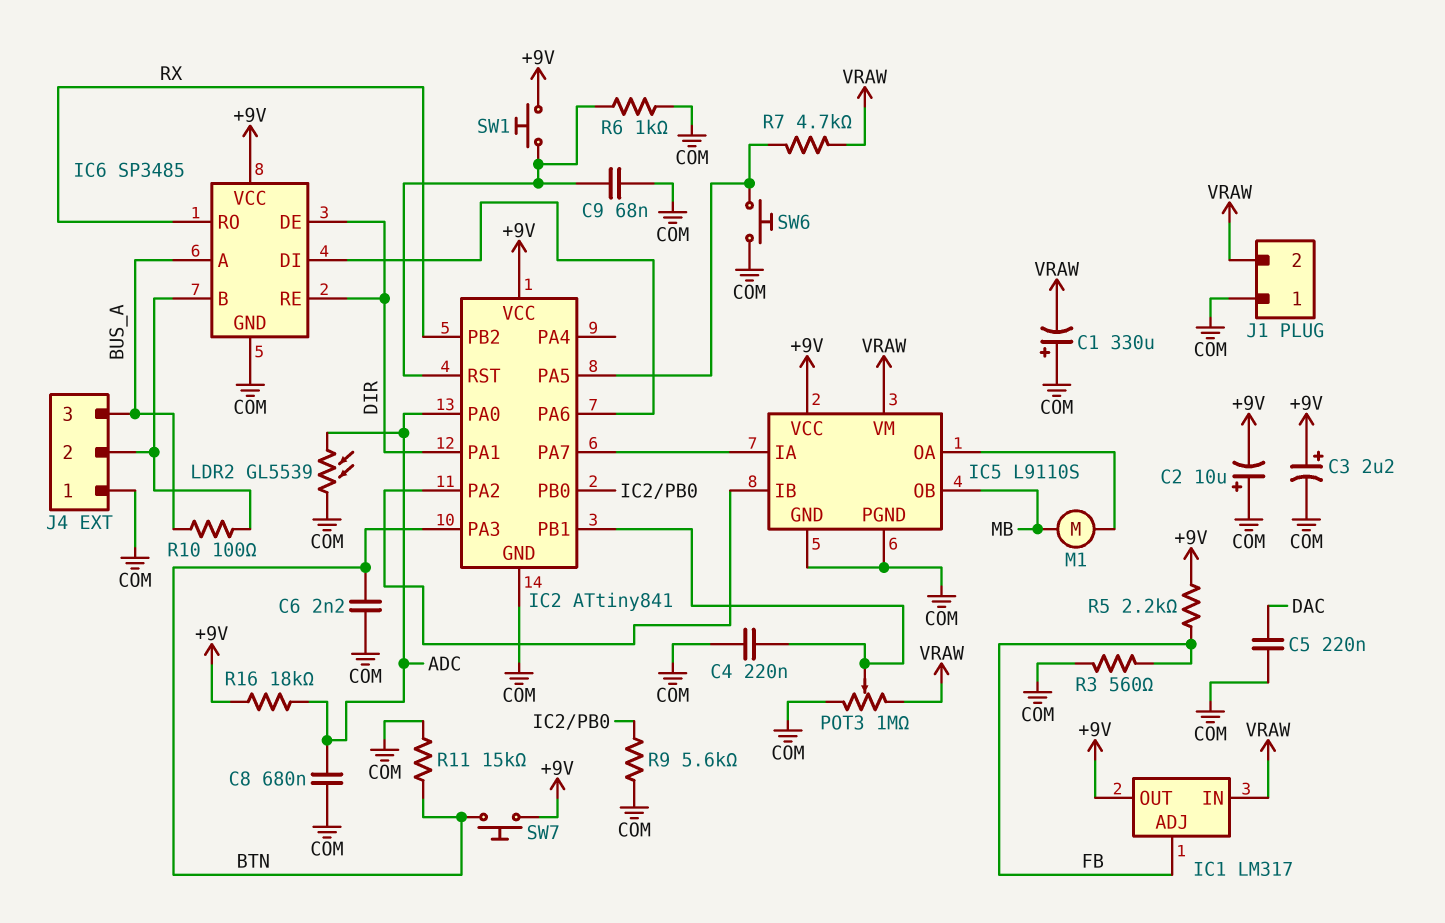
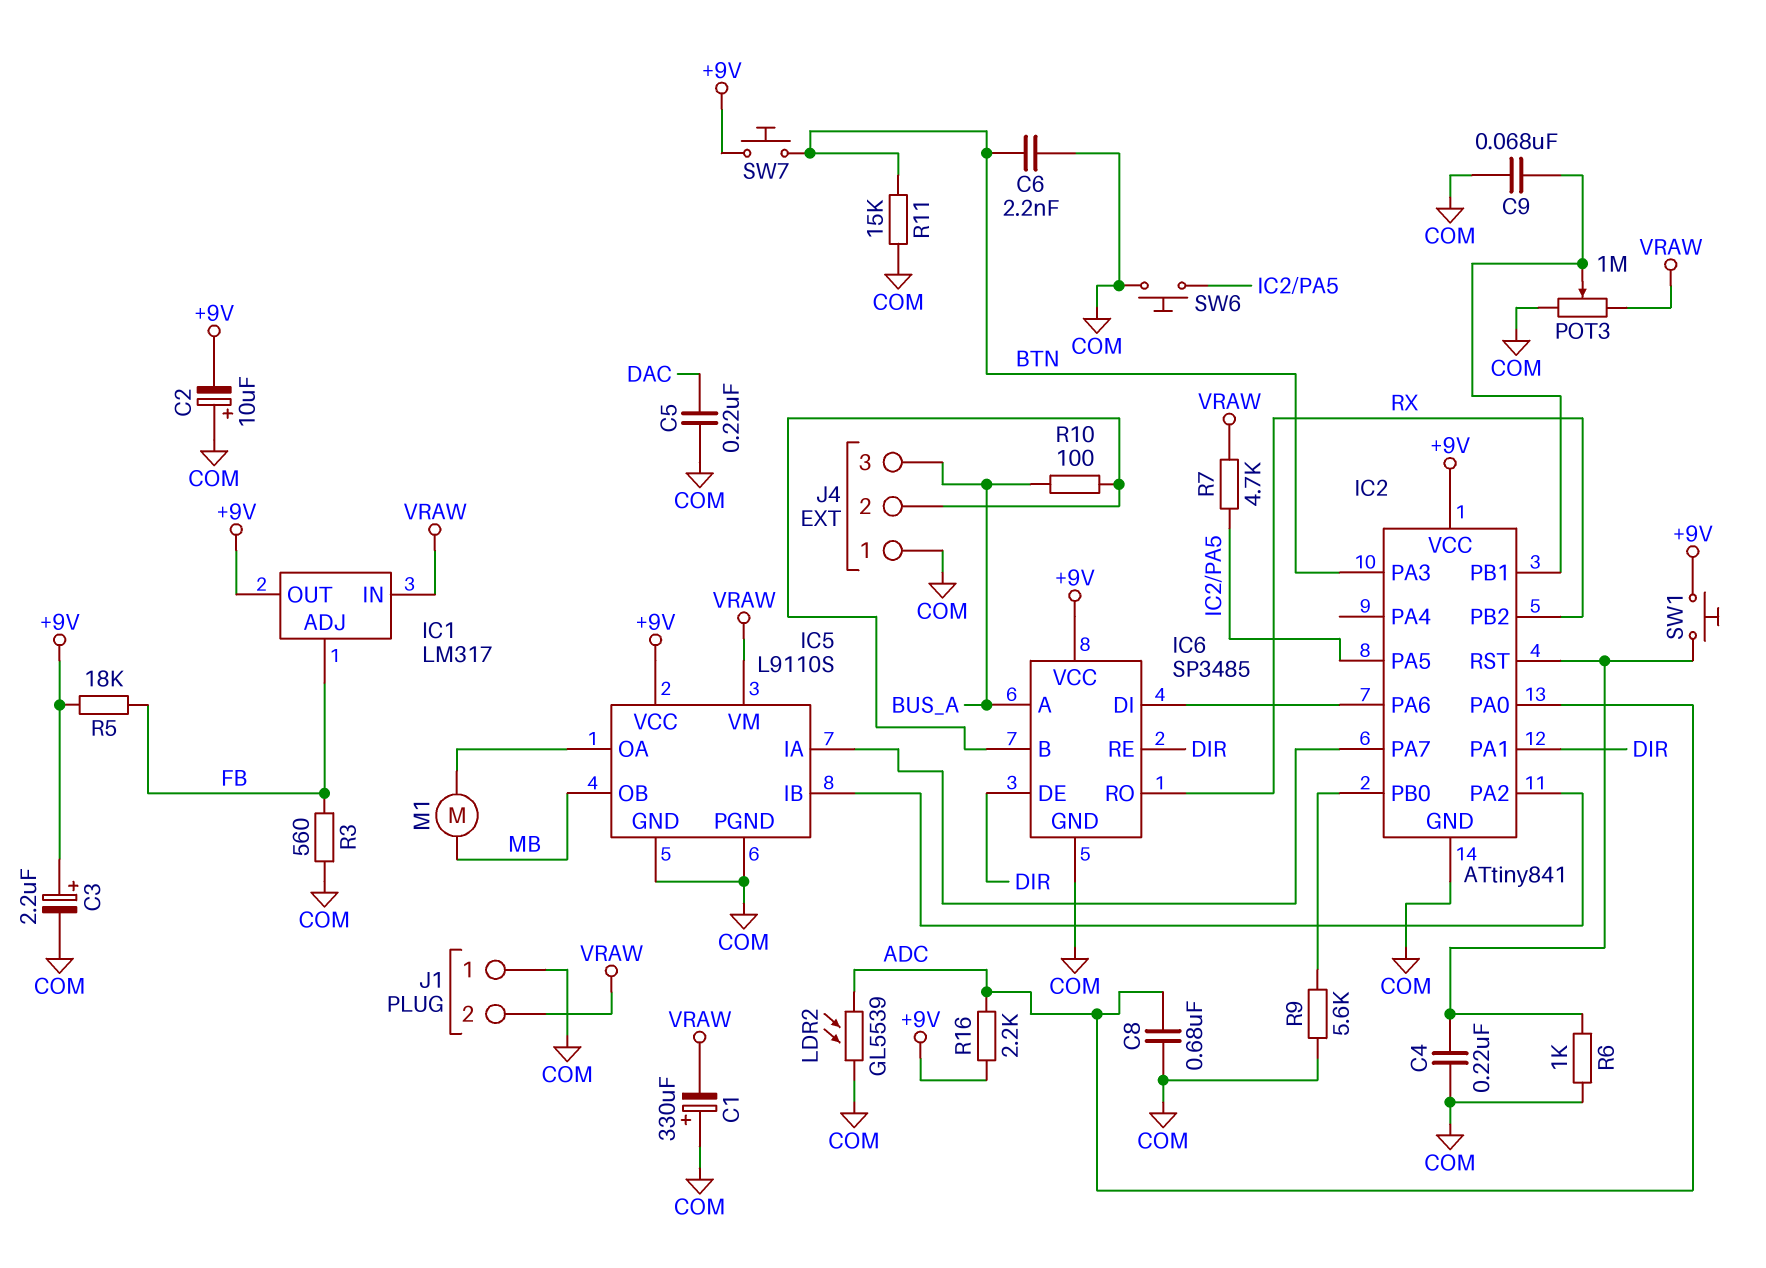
C4: 220nF (COM, IC2/PB1) -> 220nF (COM, IC2/RST)
C9: 68nF (COM, IC2/RST) -> 68nF (COM, IC2/PB1)
R5: 2.2k (+9V, FB) -> 18k (+9V, FB)
R16: 18k (+9V, ADC) -> 2.2k (+9V, ADC)

